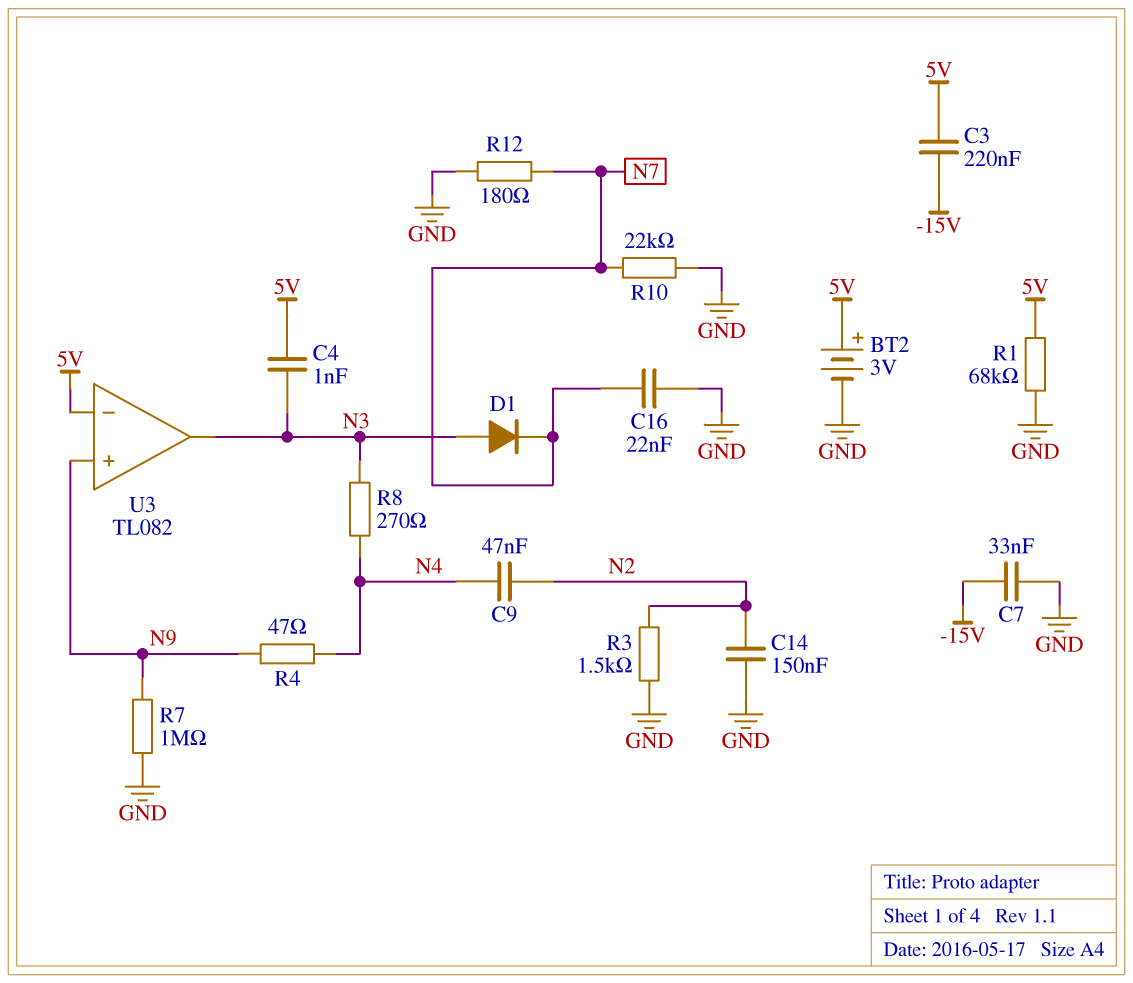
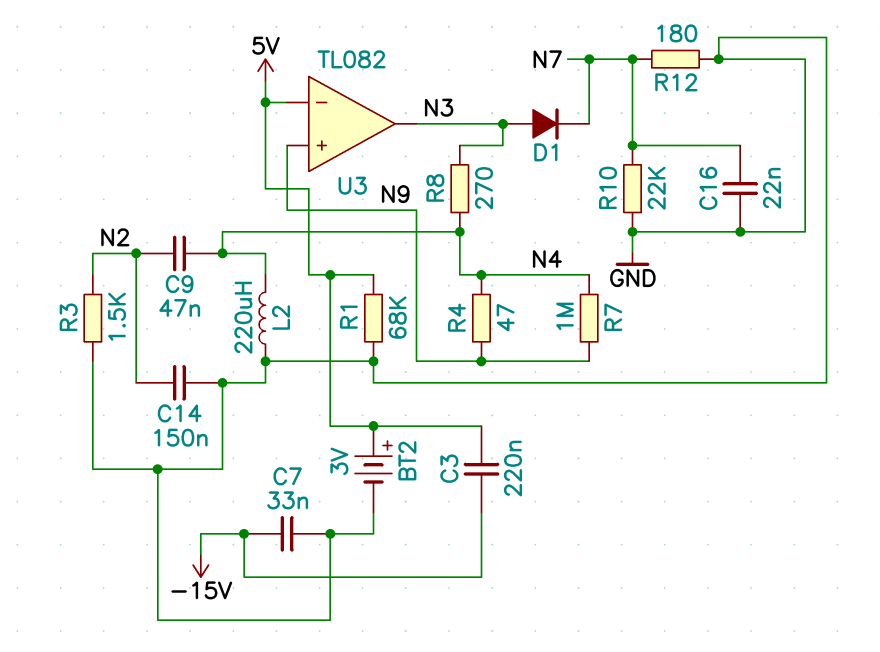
C4: 1nF (5V, N3) -> none
L2: none -> 220uH (GND, N4)
R7: 1M (GND, N9) -> 1M (N4, N9)

